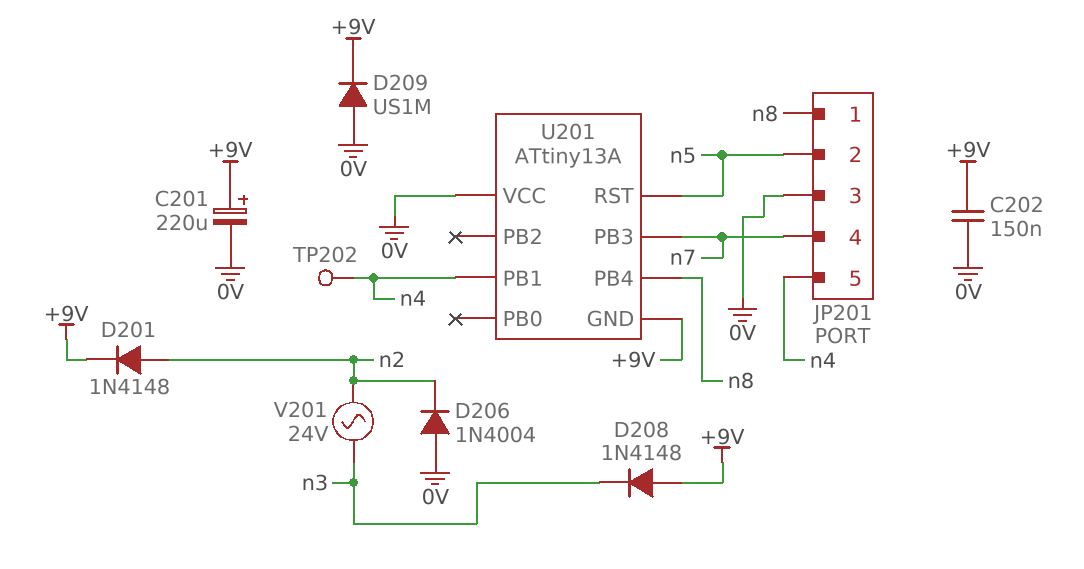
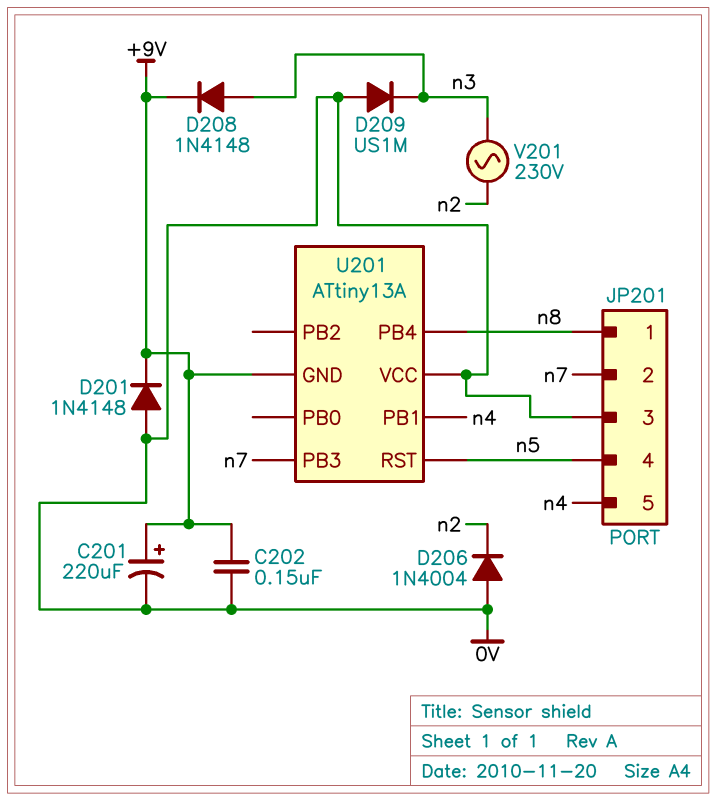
D201: diode 1N4148 (A n2, K +9V) -> diode 1N4148 (A 0V, K +9V)
D208: diode 1N4148 (A +9V, K n3) -> diode 1N4148 (A n3, K +9V)
D209: diode US1M (A 0V, K +9V) -> diode US1M (A 0V, K n3)
JP201 pin 2: n5 -> n7
JP201 pin 4: n7 -> n5
TP202: test point (n4) -> none
V201: AC 24V (n2, n3) -> AC 230V (n2, n3)

